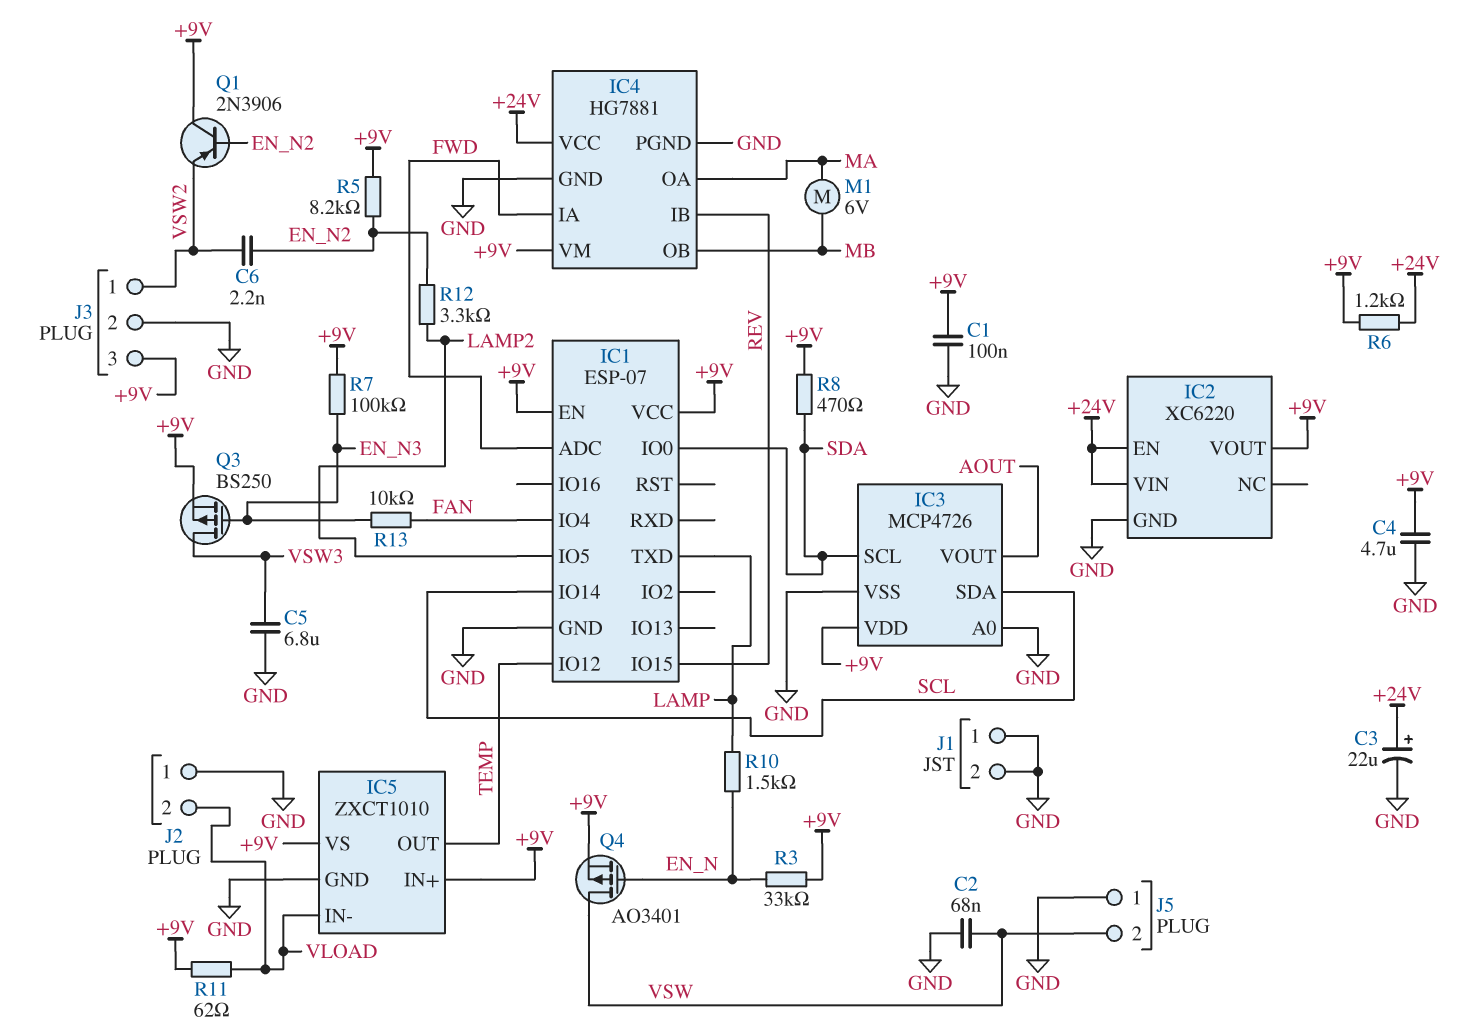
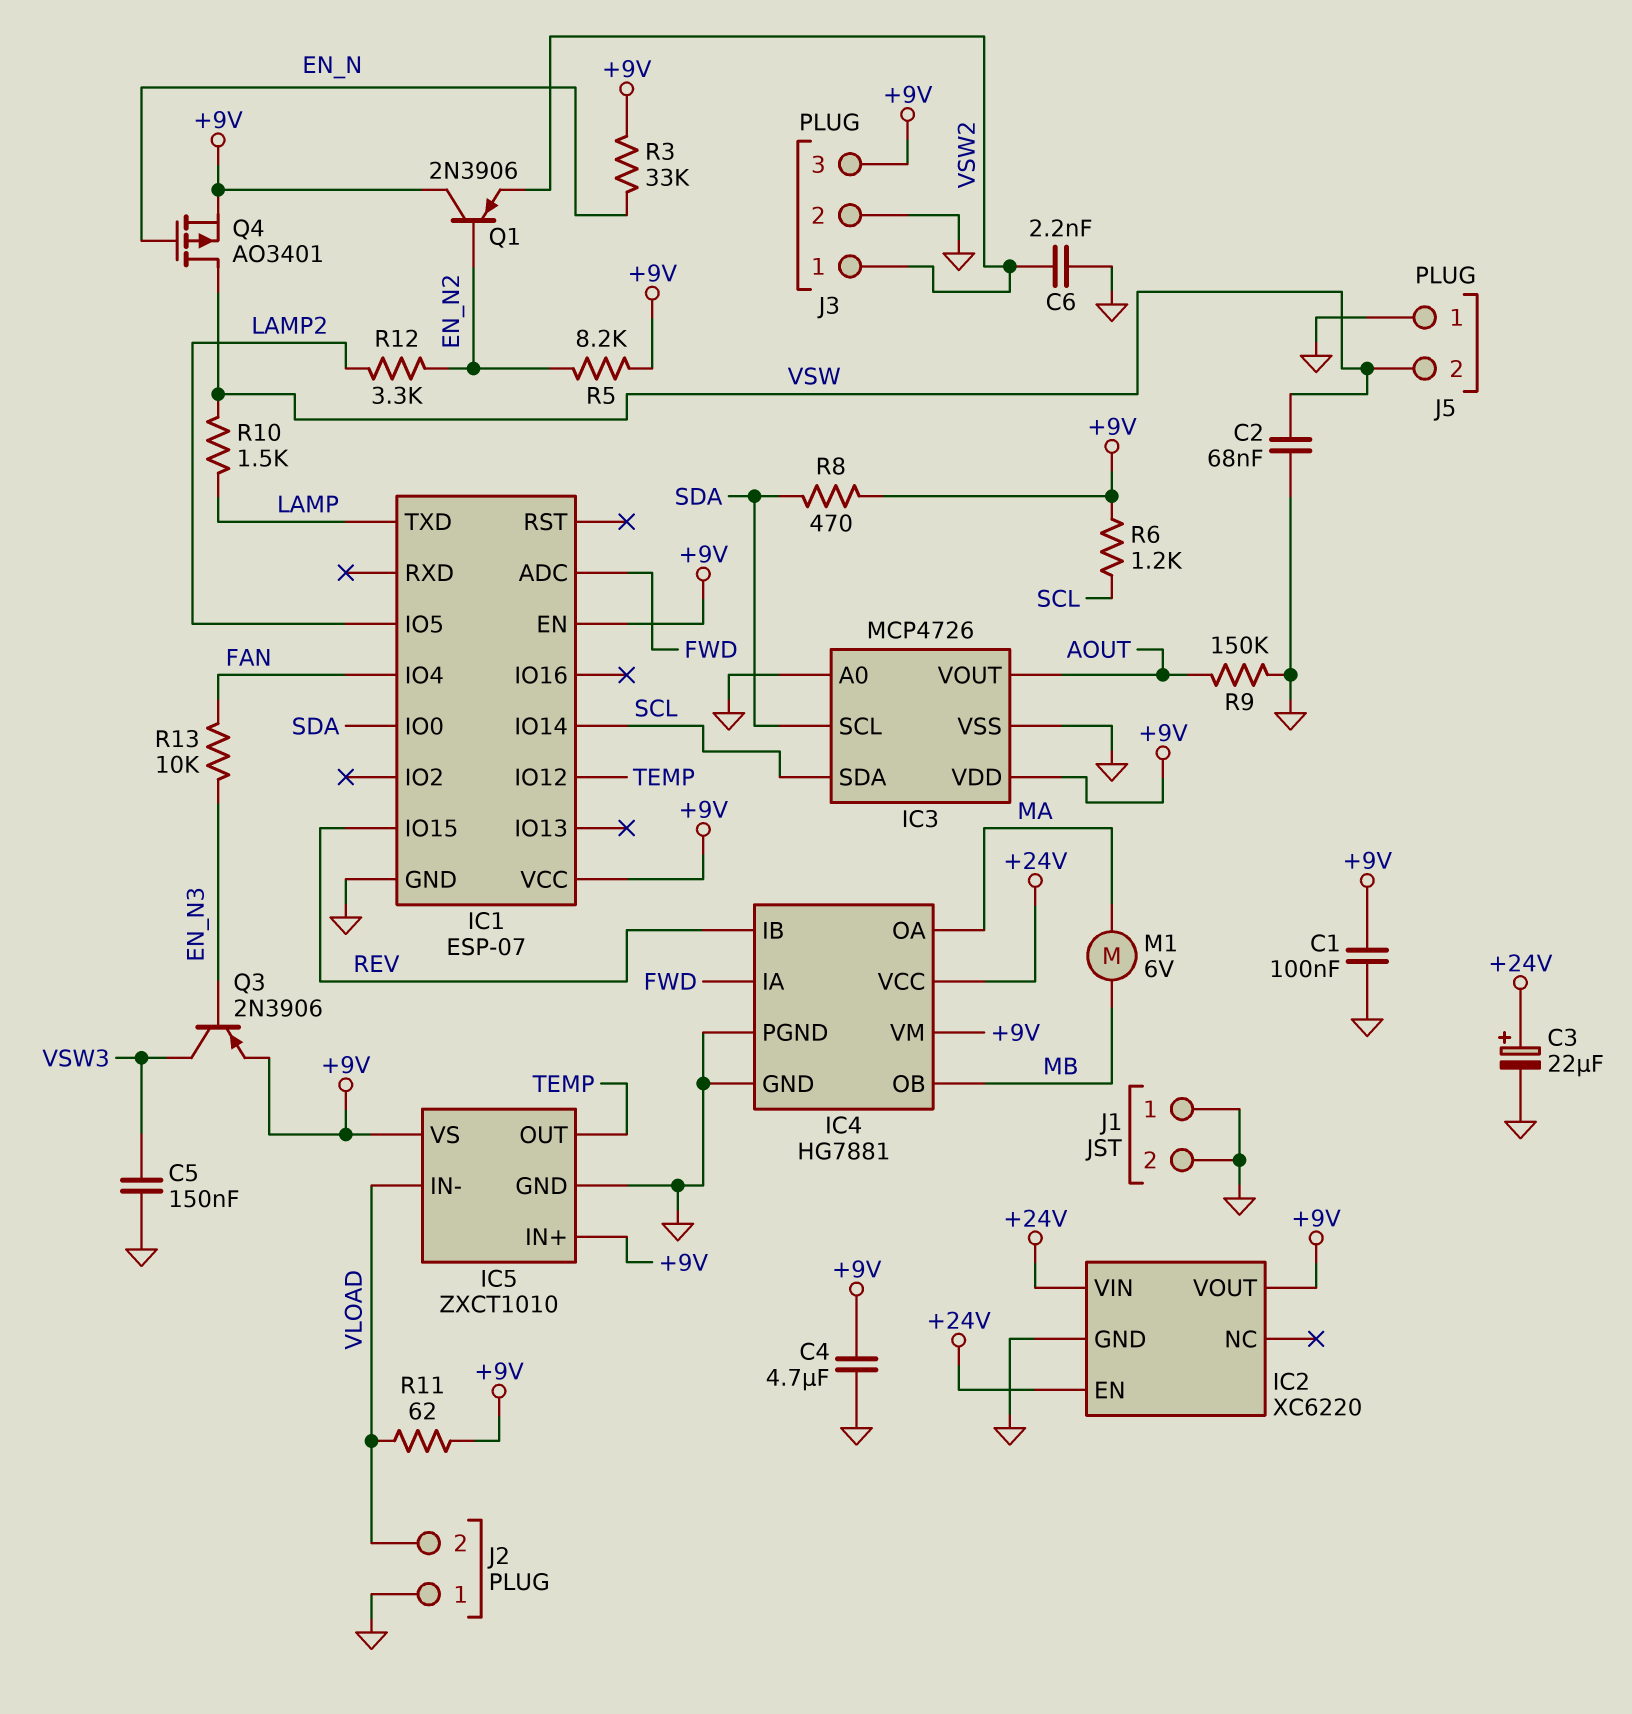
C5: 6.8uF (GND, VSW3) -> 150nF (GND, VSW3)
C6: 2.2nF (EN_N2, VSW2) -> 2.2nF (GND, VSW2)
Q3: PMOS BS250 (G EN_N3, D VSW3, S +9V) -> PNP 2N3906 (B EN_N3, C VSW3, E +9V)
R6: 1.2k (+9V, +24V) -> 1.2k (+9V, SCL)
R7: 100k (+9V, EN_N3) -> none
R9: none -> 150k (AOUT, GND)
R10: 1.5k (EN_N, LAMP) -> 1.5k (LAMP, VSW)

